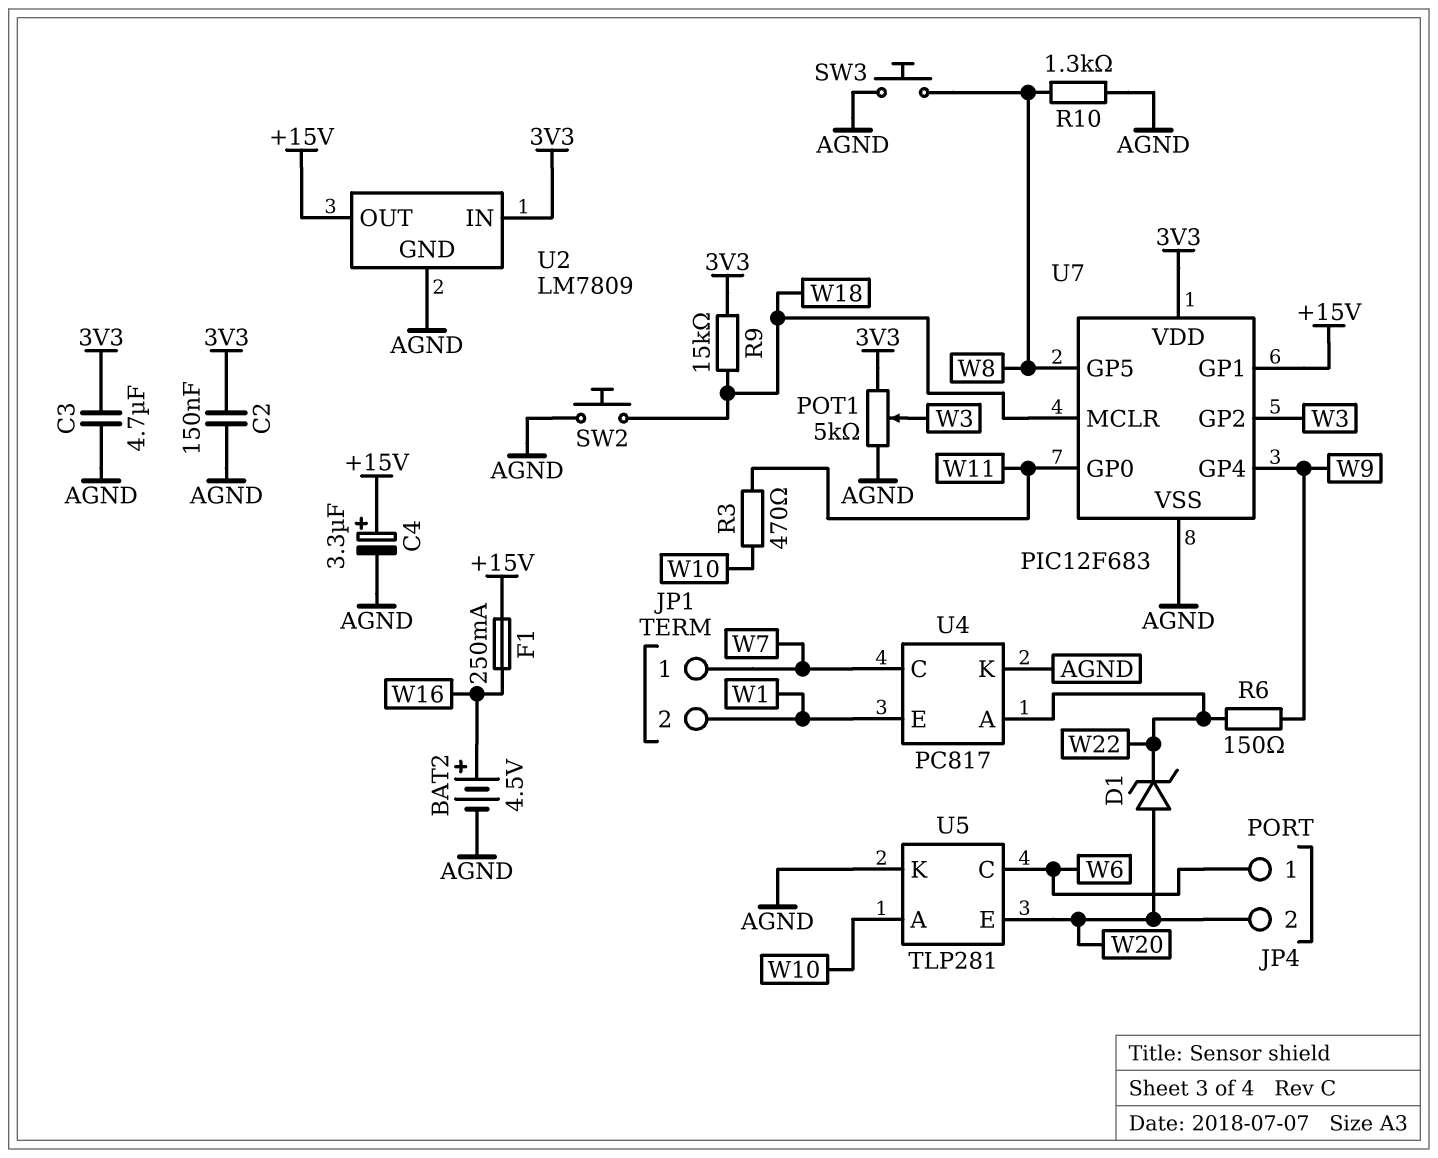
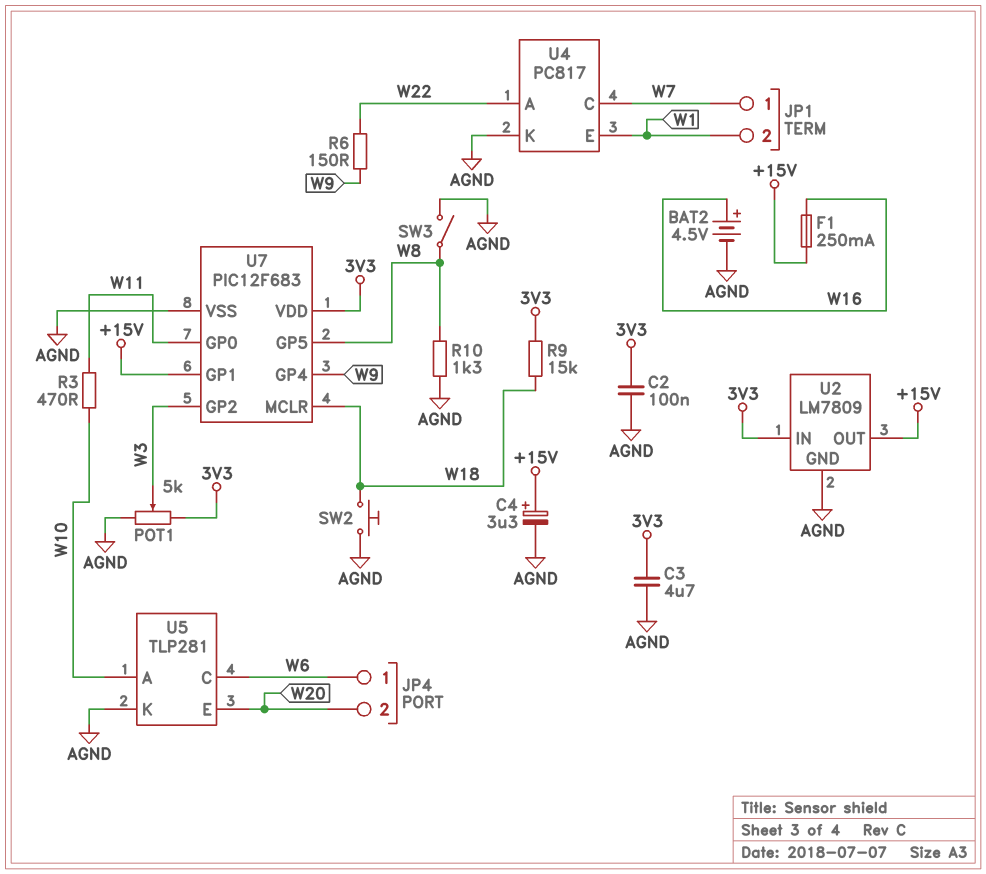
C2: 150nF (3V3, AGND) -> 100nF (3V3, AGND)
D1: zener (A W20, K W22) -> none
SW3: button (AGND, W8) -> switch (AGND, W8)

